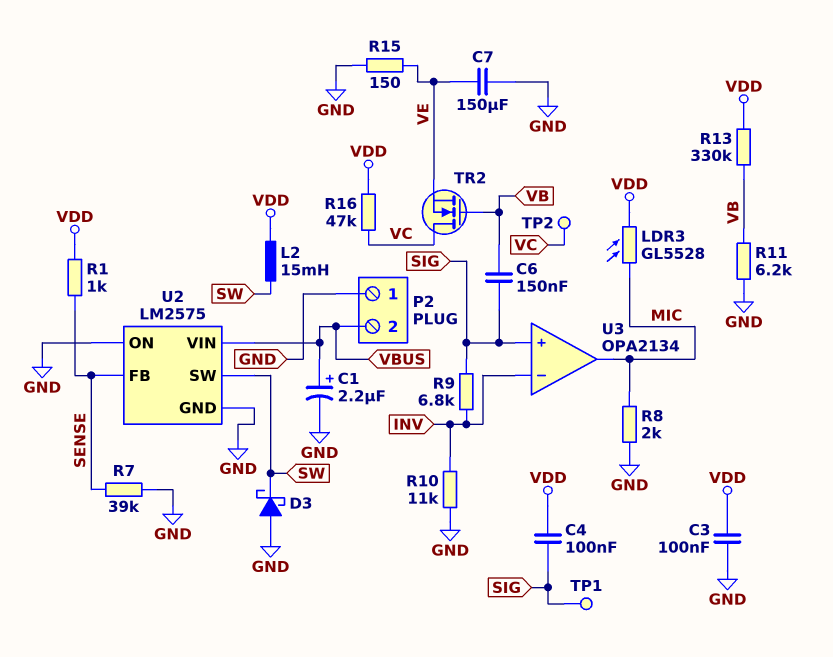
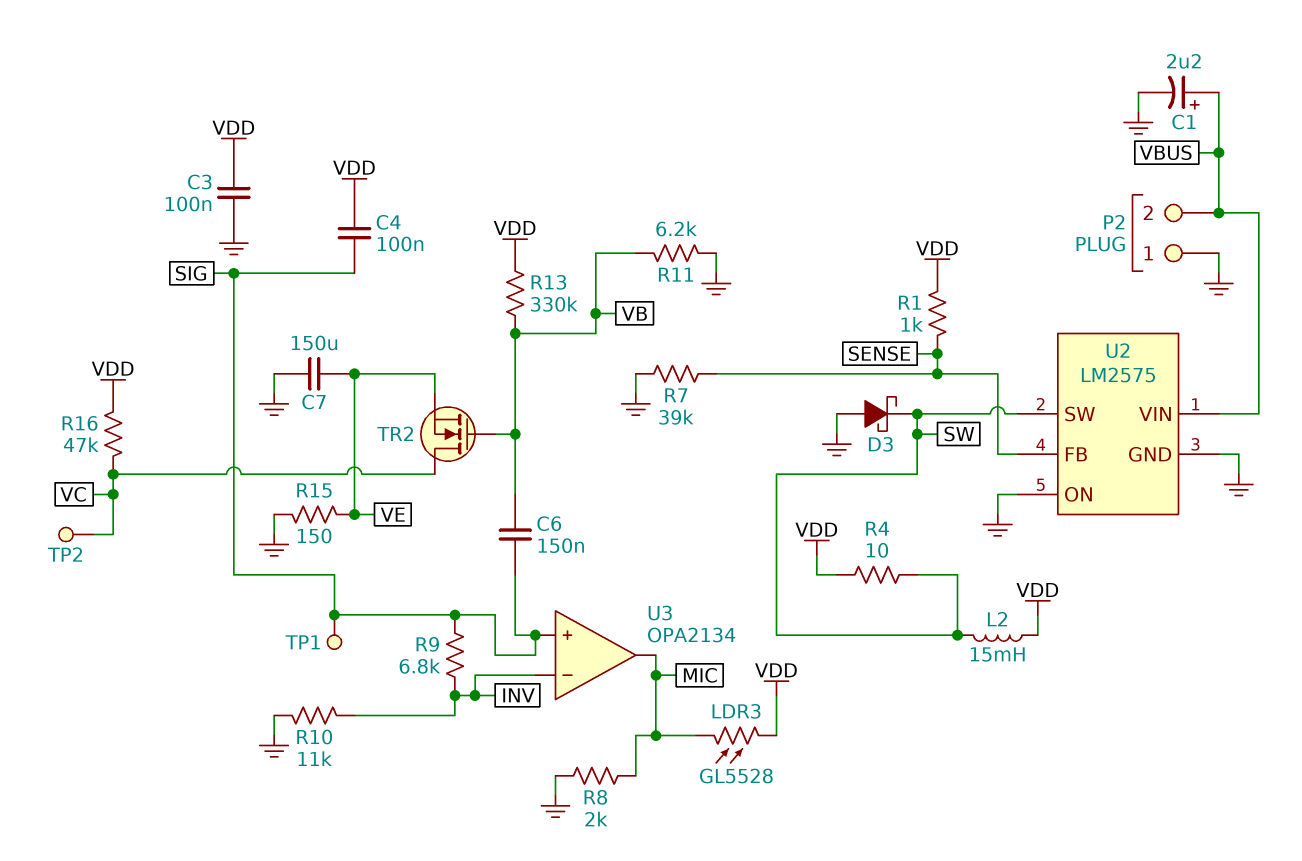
R4: none -> 10 (SW, VDD)

